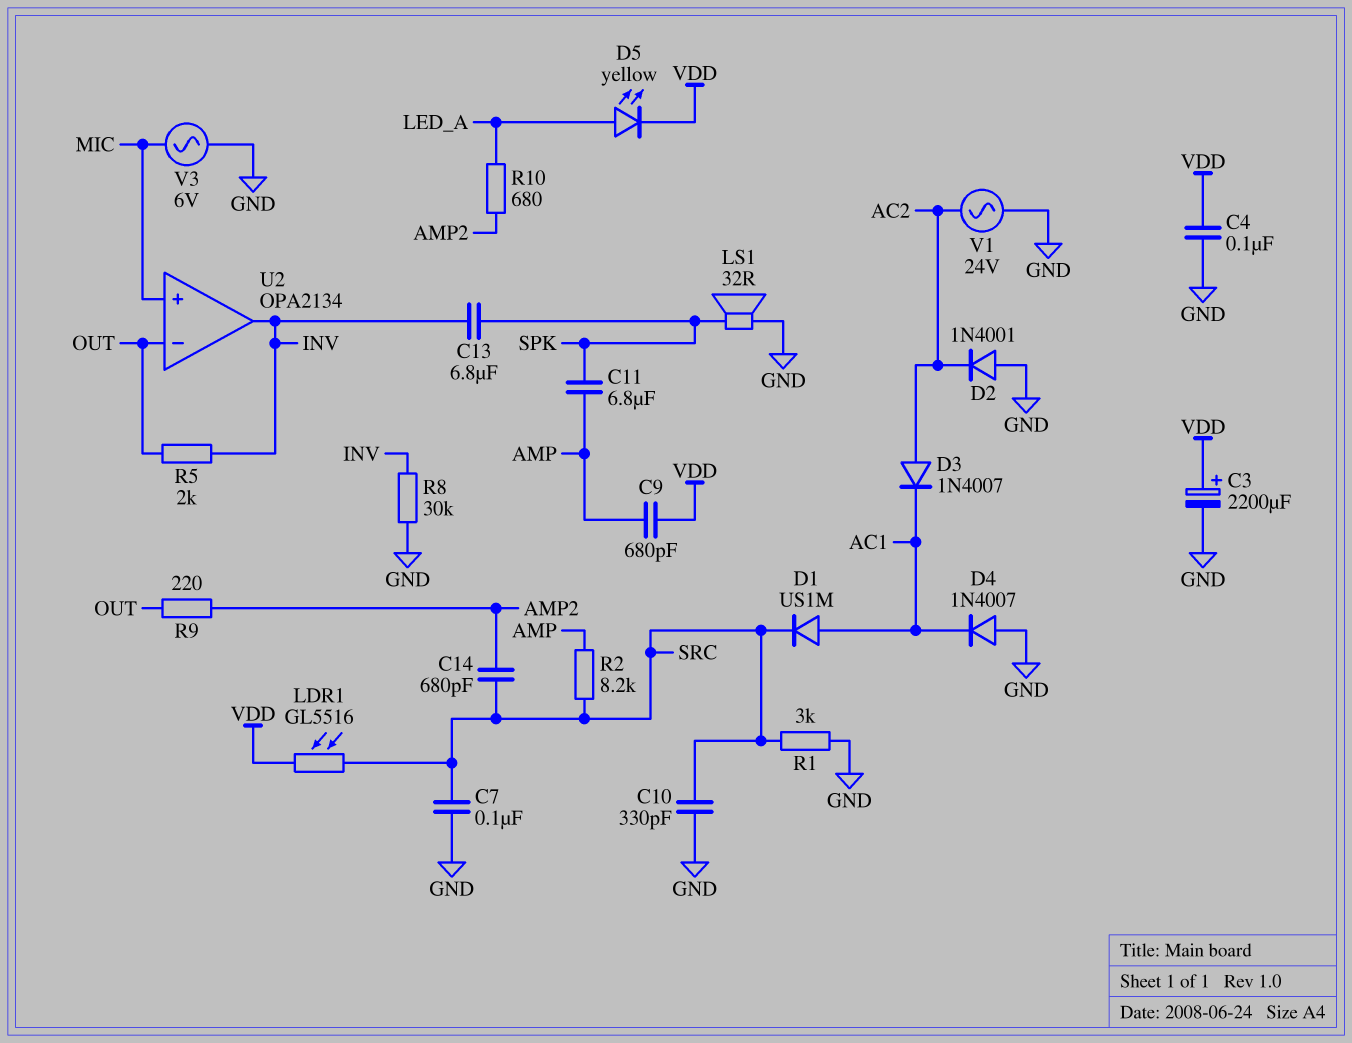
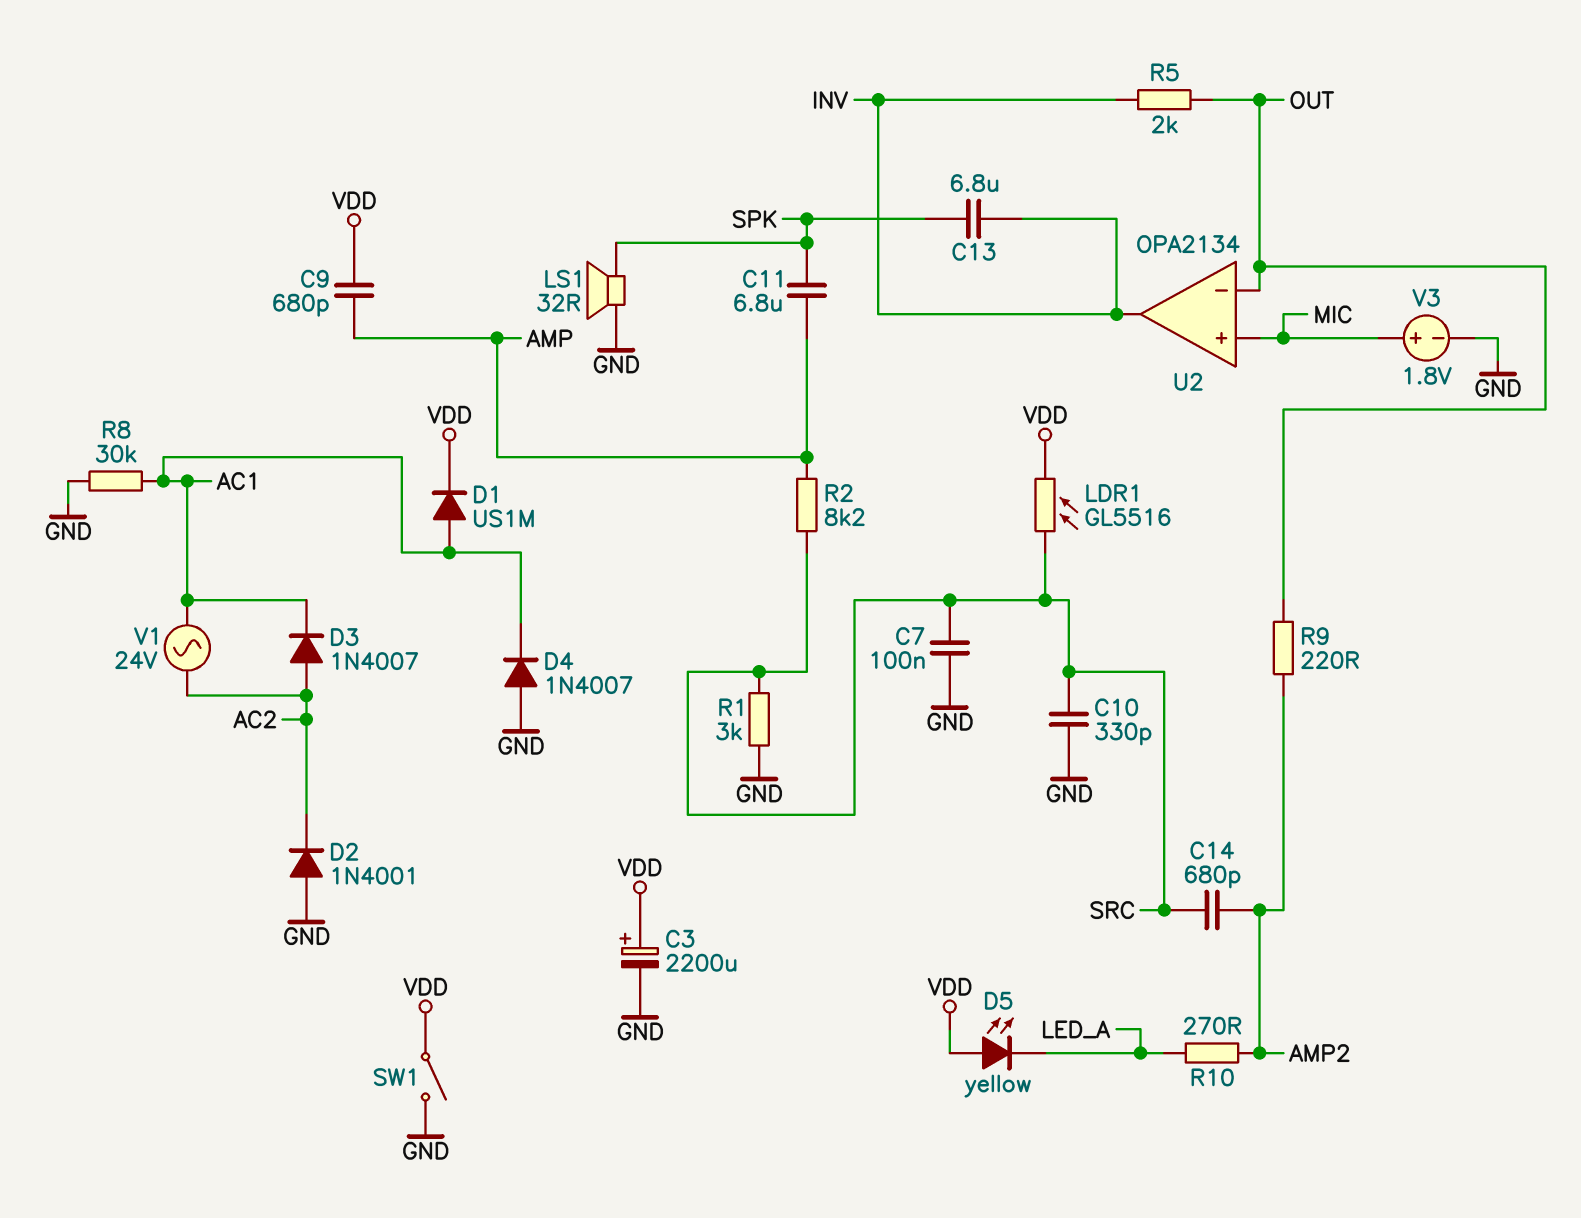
C4: 100nF (GND, VDD) -> none
D1: diode US1M (A AC1, K SRC) -> diode US1M (A AC1, K VDD)
D5: LED yellow (A LED_A, K VDD) -> LED yellow (A VDD, K LED_A)
R8: 30k (GND, INV) -> 30k (AC1, GND)
R10: 680 (AMP2, LED_A) -> 270 (AMP2, LED_A)
SW1: none -> switch (GND, VDD)
V1: AC 24V (AC2, GND) -> AC 24V (AC1, AC2)
V3: AC 6V (GND, MIC) -> 1.8V (plus MIC, minus GND)

